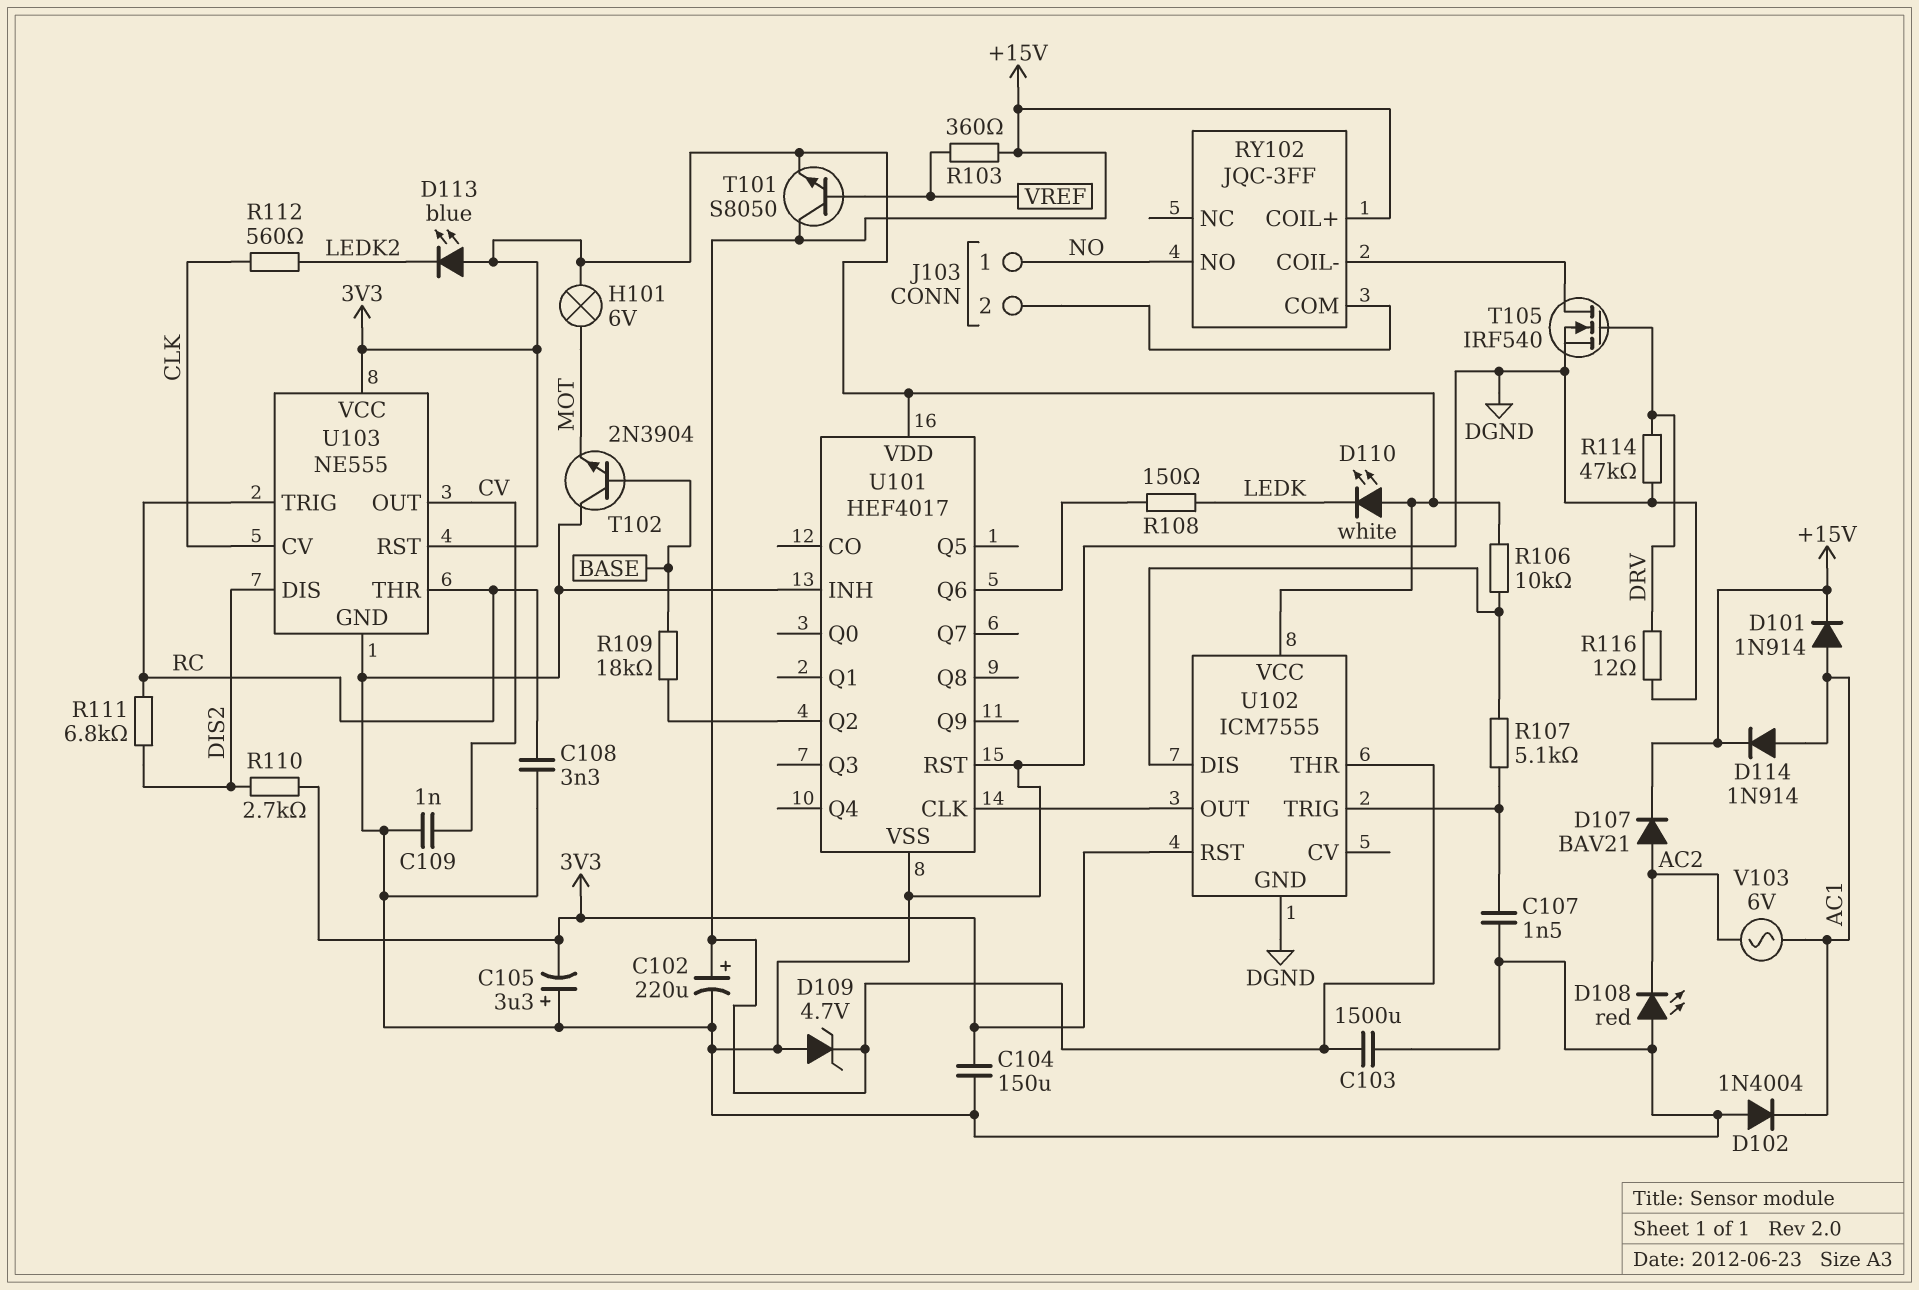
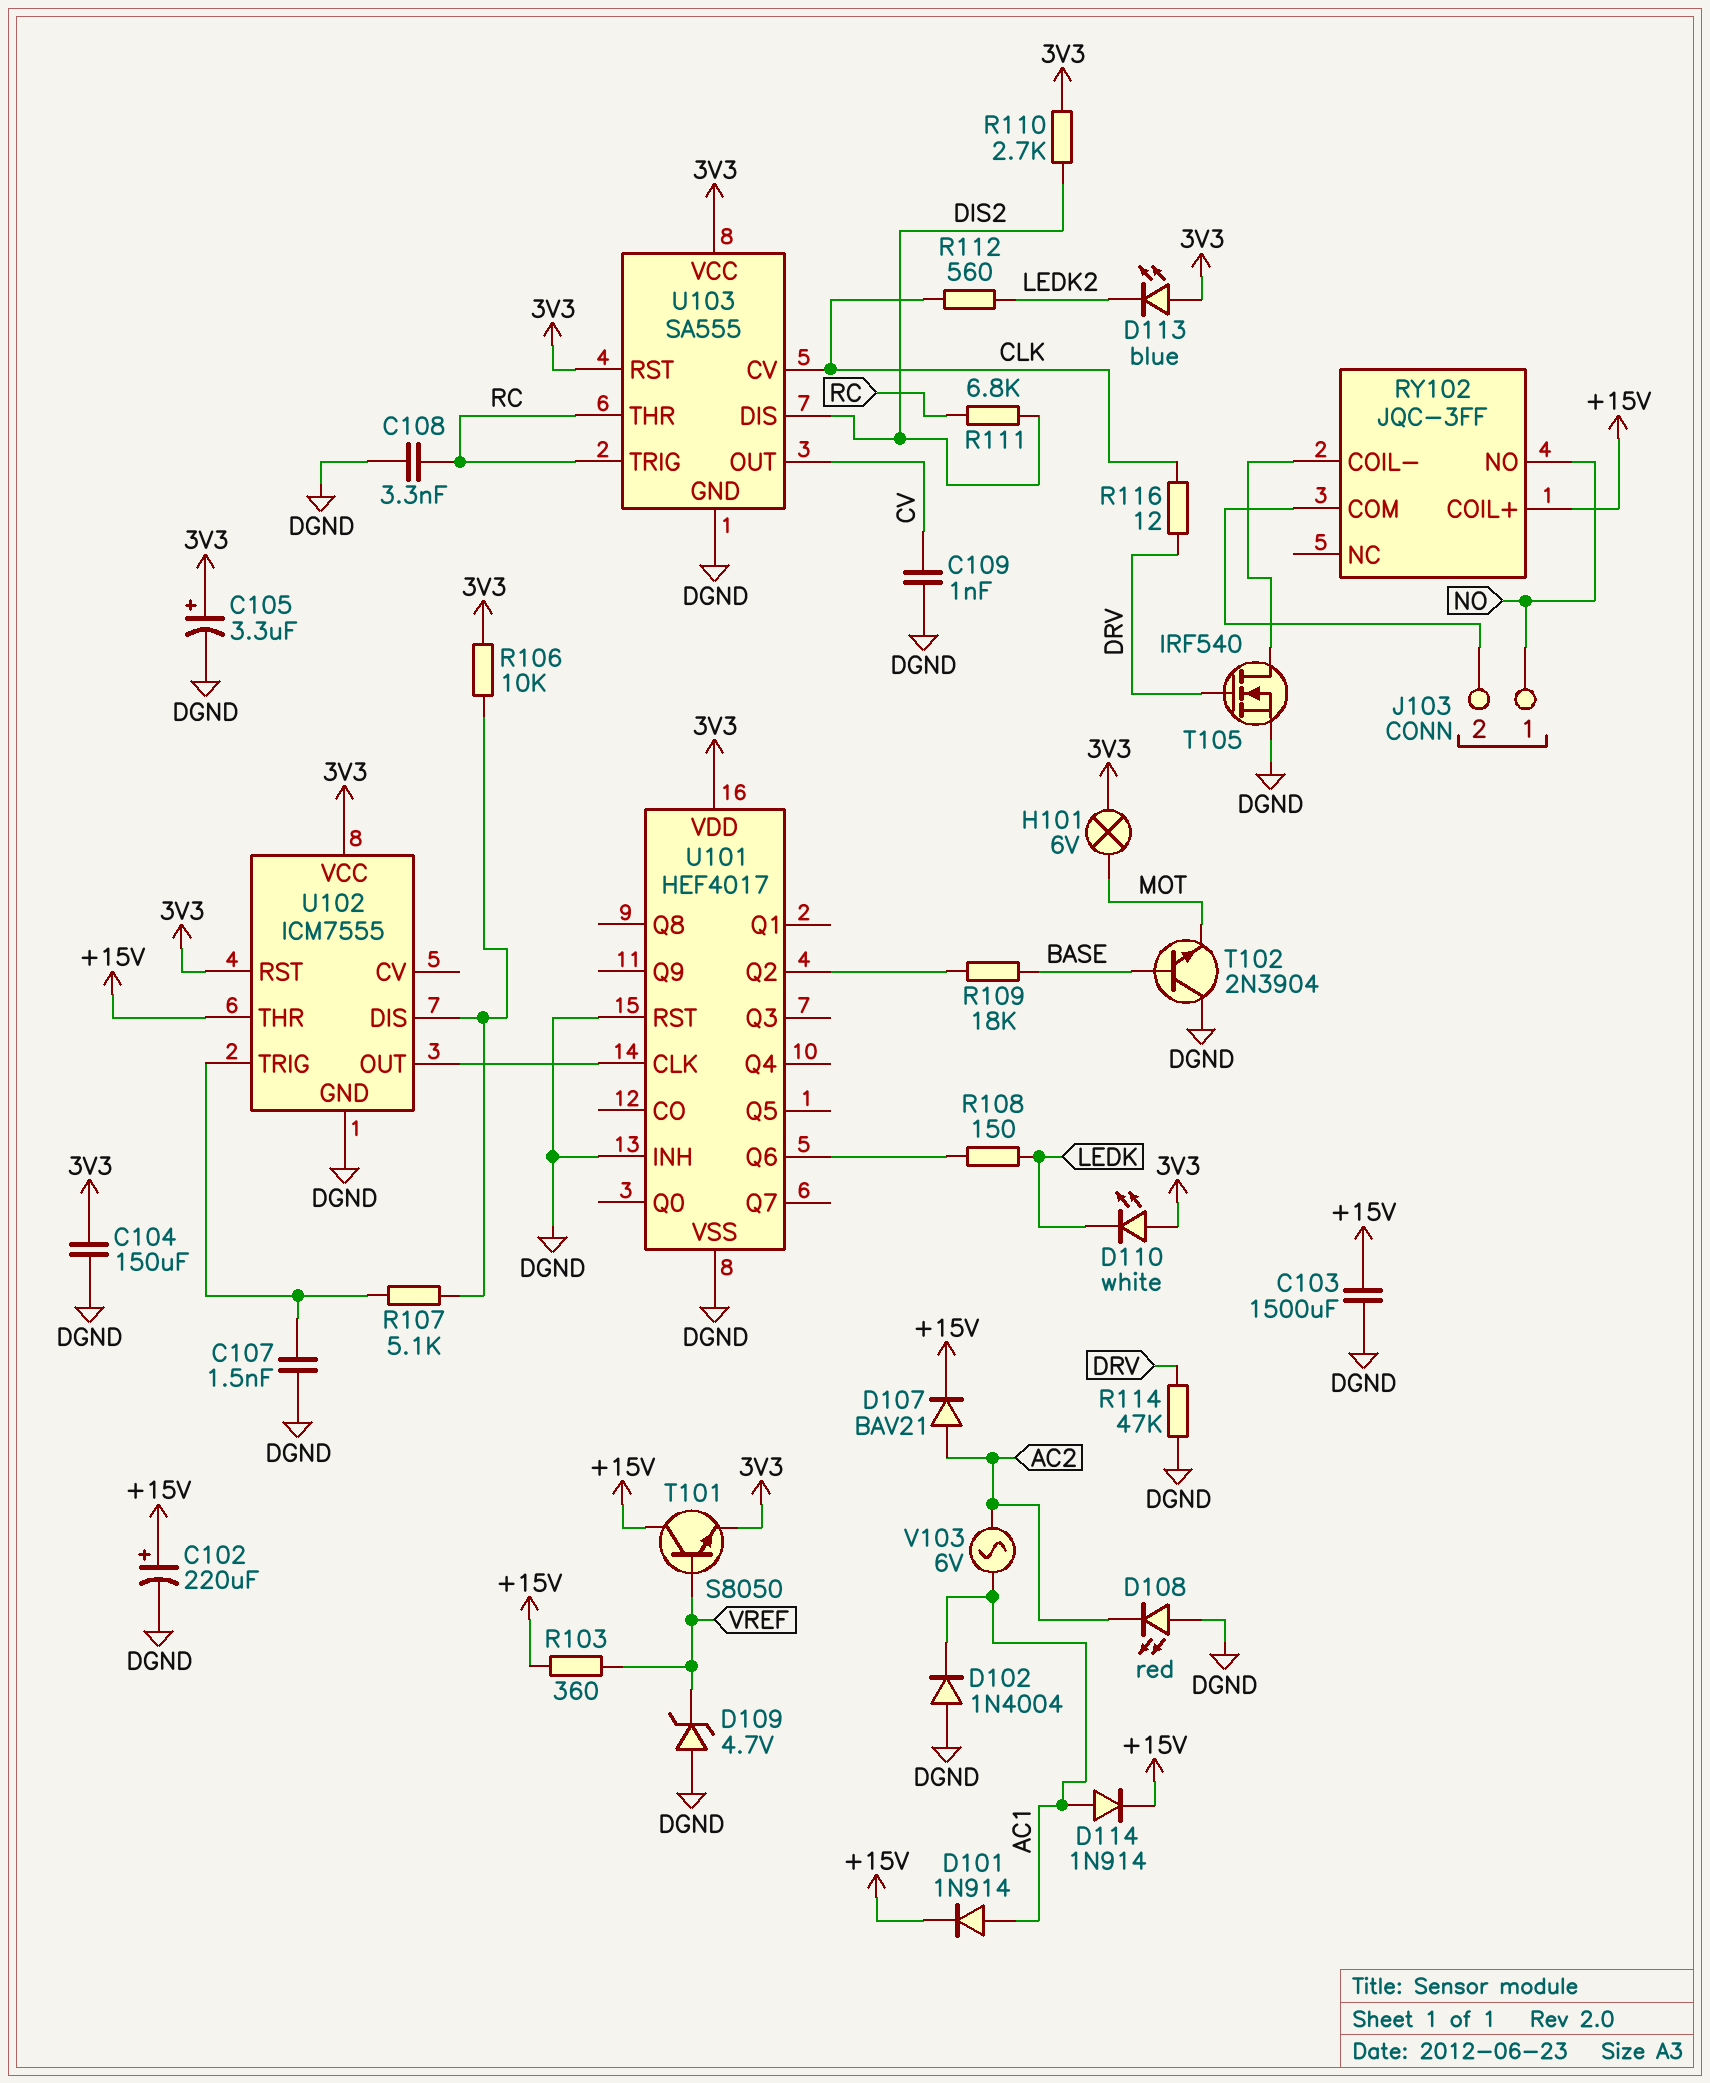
C105: 3.3uF (plus DGND, minus 3V3) -> 3.3uF (plus 3V3, minus DGND)
D109: zener 4.7V (A DGND, K +15V) -> zener 4.7V (A DGND, K VREF)
R116: 12 (DGND, DRV) -> 12 (CLK, DRV)
U103: NE555 -> SA555

